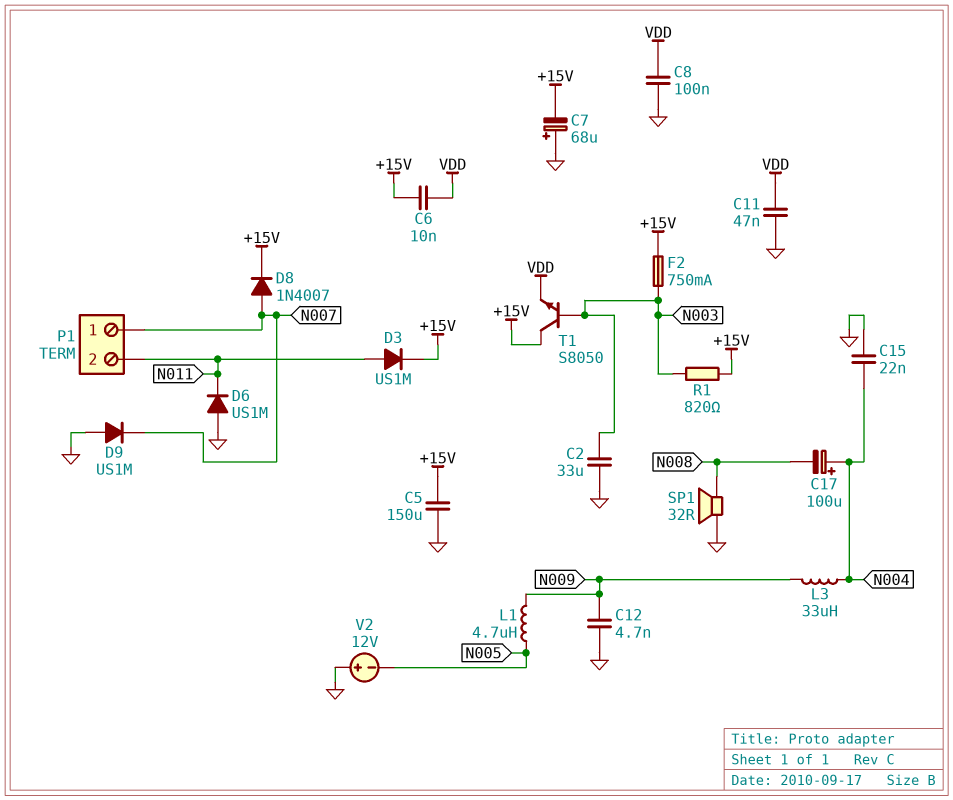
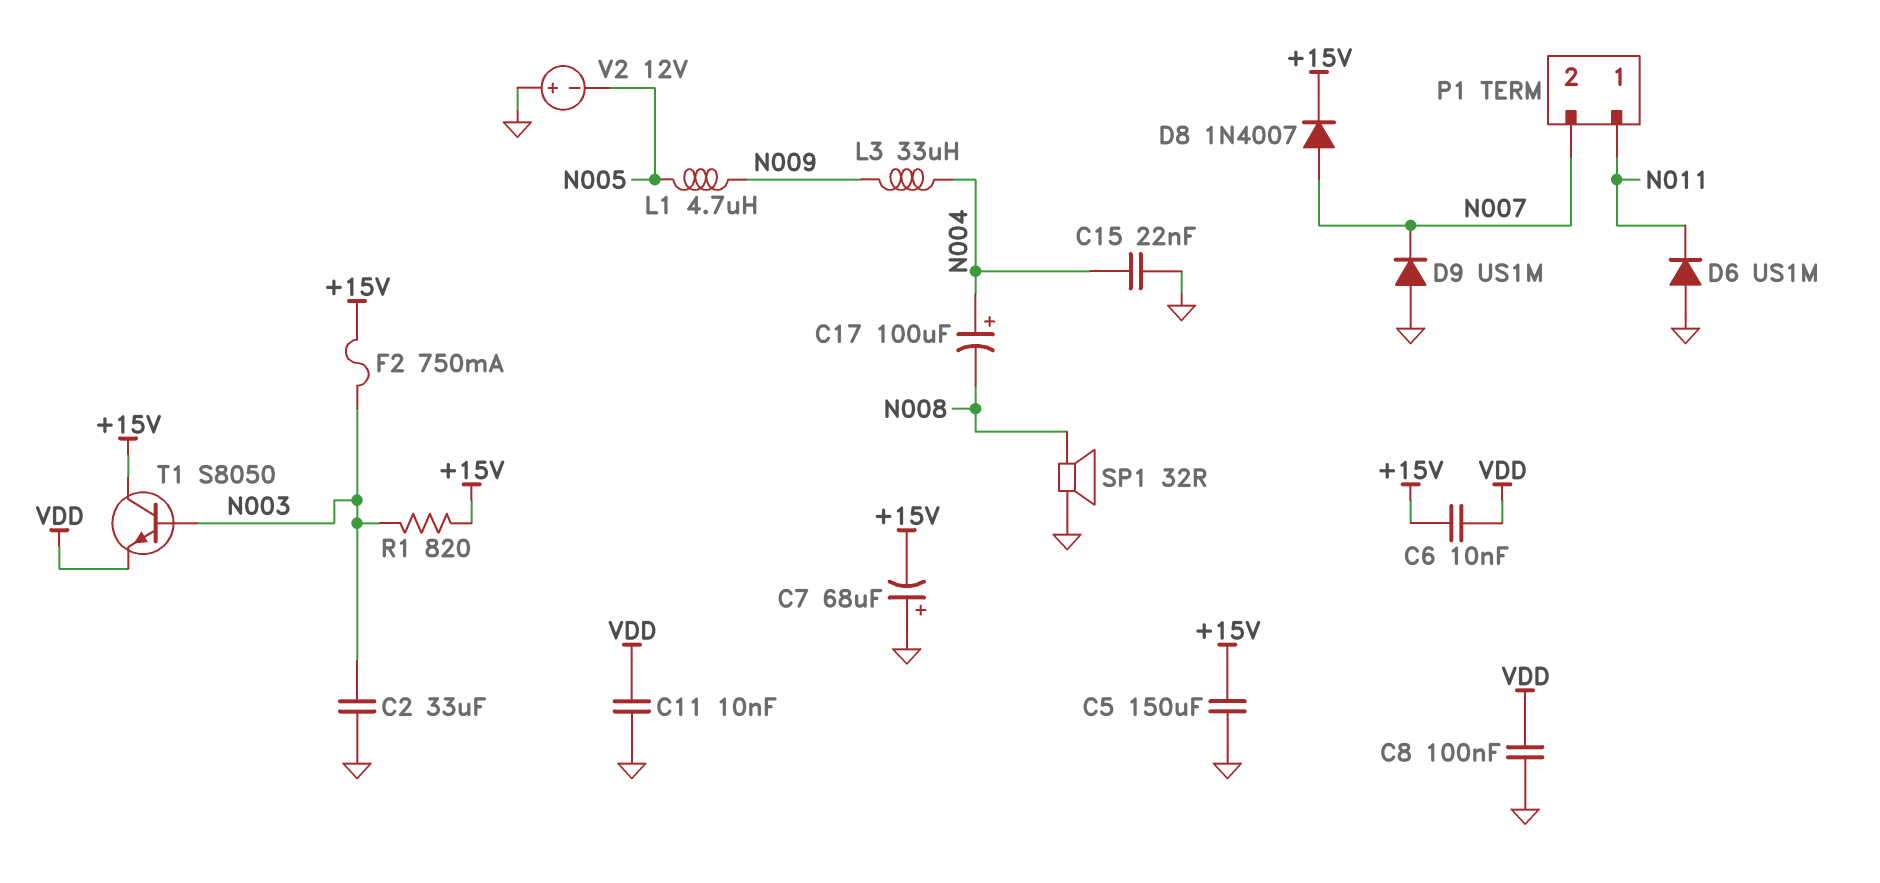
C11: 47nF (GND, VDD) -> 10nF (GND, VDD)
C12: 4.7nF (GND, N009) -> none
D3: diode US1M (A N011, K +15V) -> none
P1 pin 1: N007 -> N011
P1 pin 2: N011 -> N007

